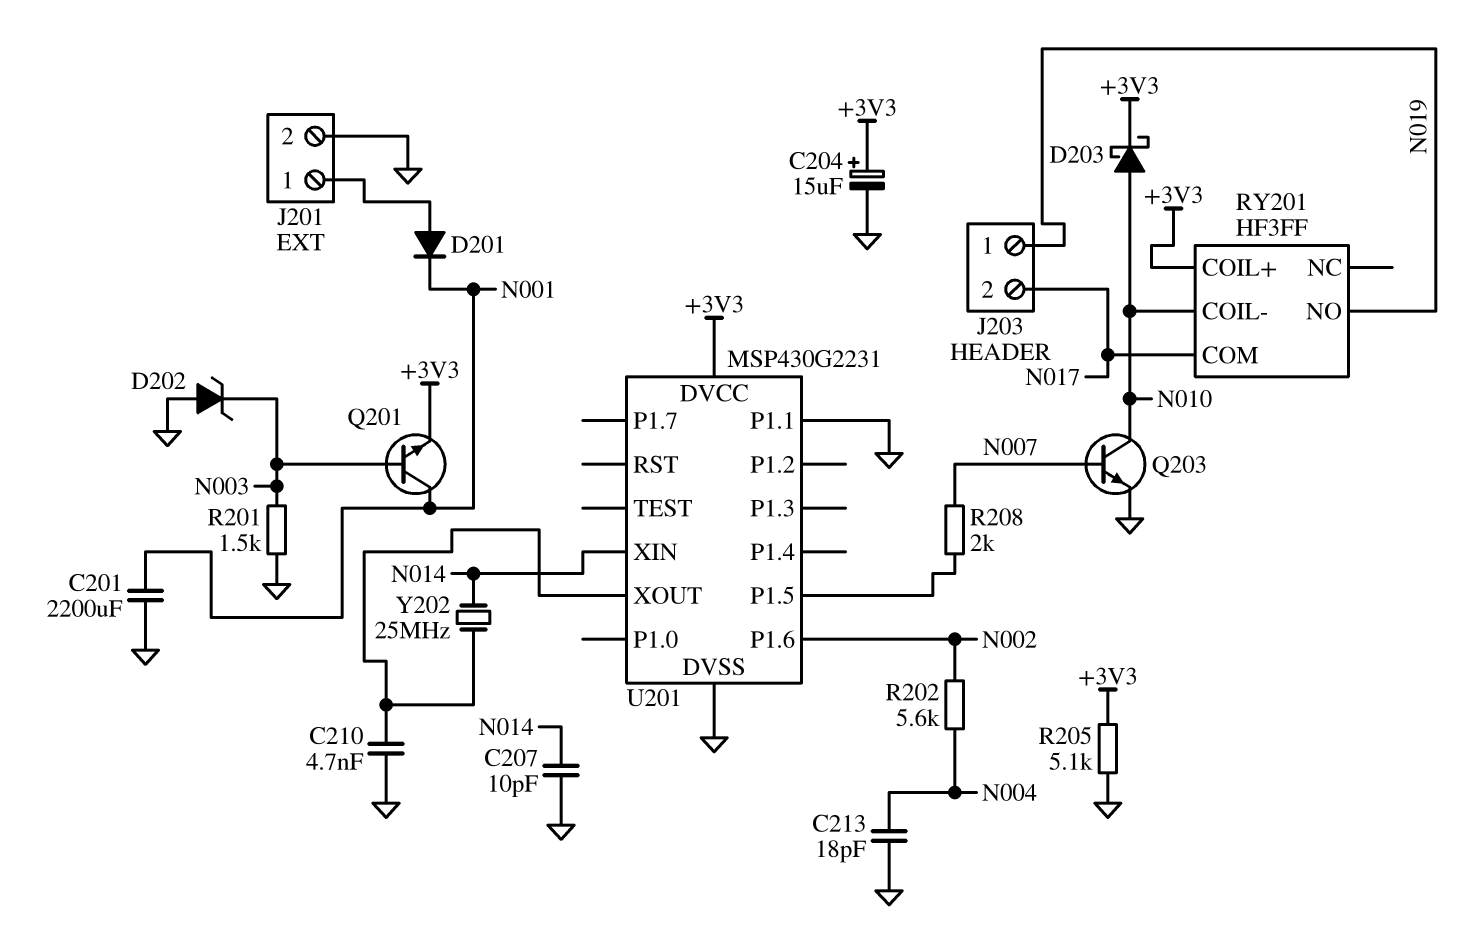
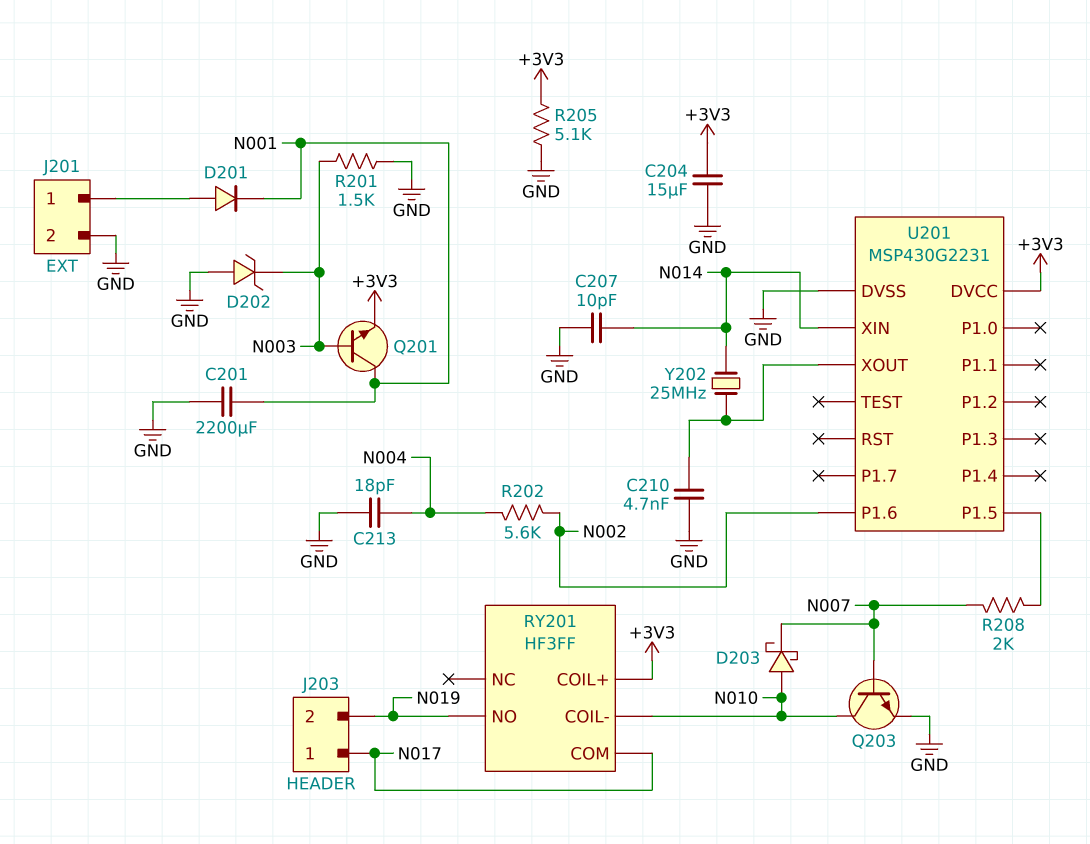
C204: 15uF (plus +3V3, minus GND) -> 15uF (+3V3, GND)
D203: schottky (A N010, K +3V3) -> schottky (A N010, K N007)
J203 pin 1: N019 -> N017
J203 pin 2: N017 -> N019
U201 pin P1.1: GND -> none

